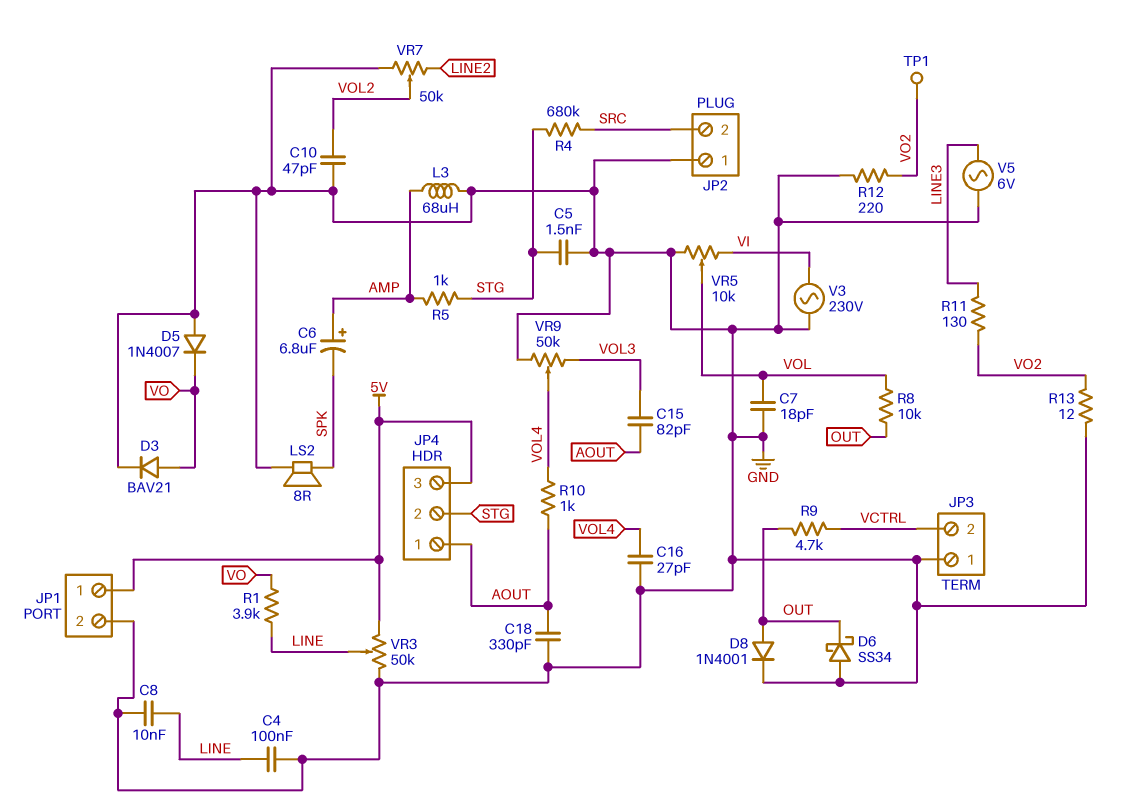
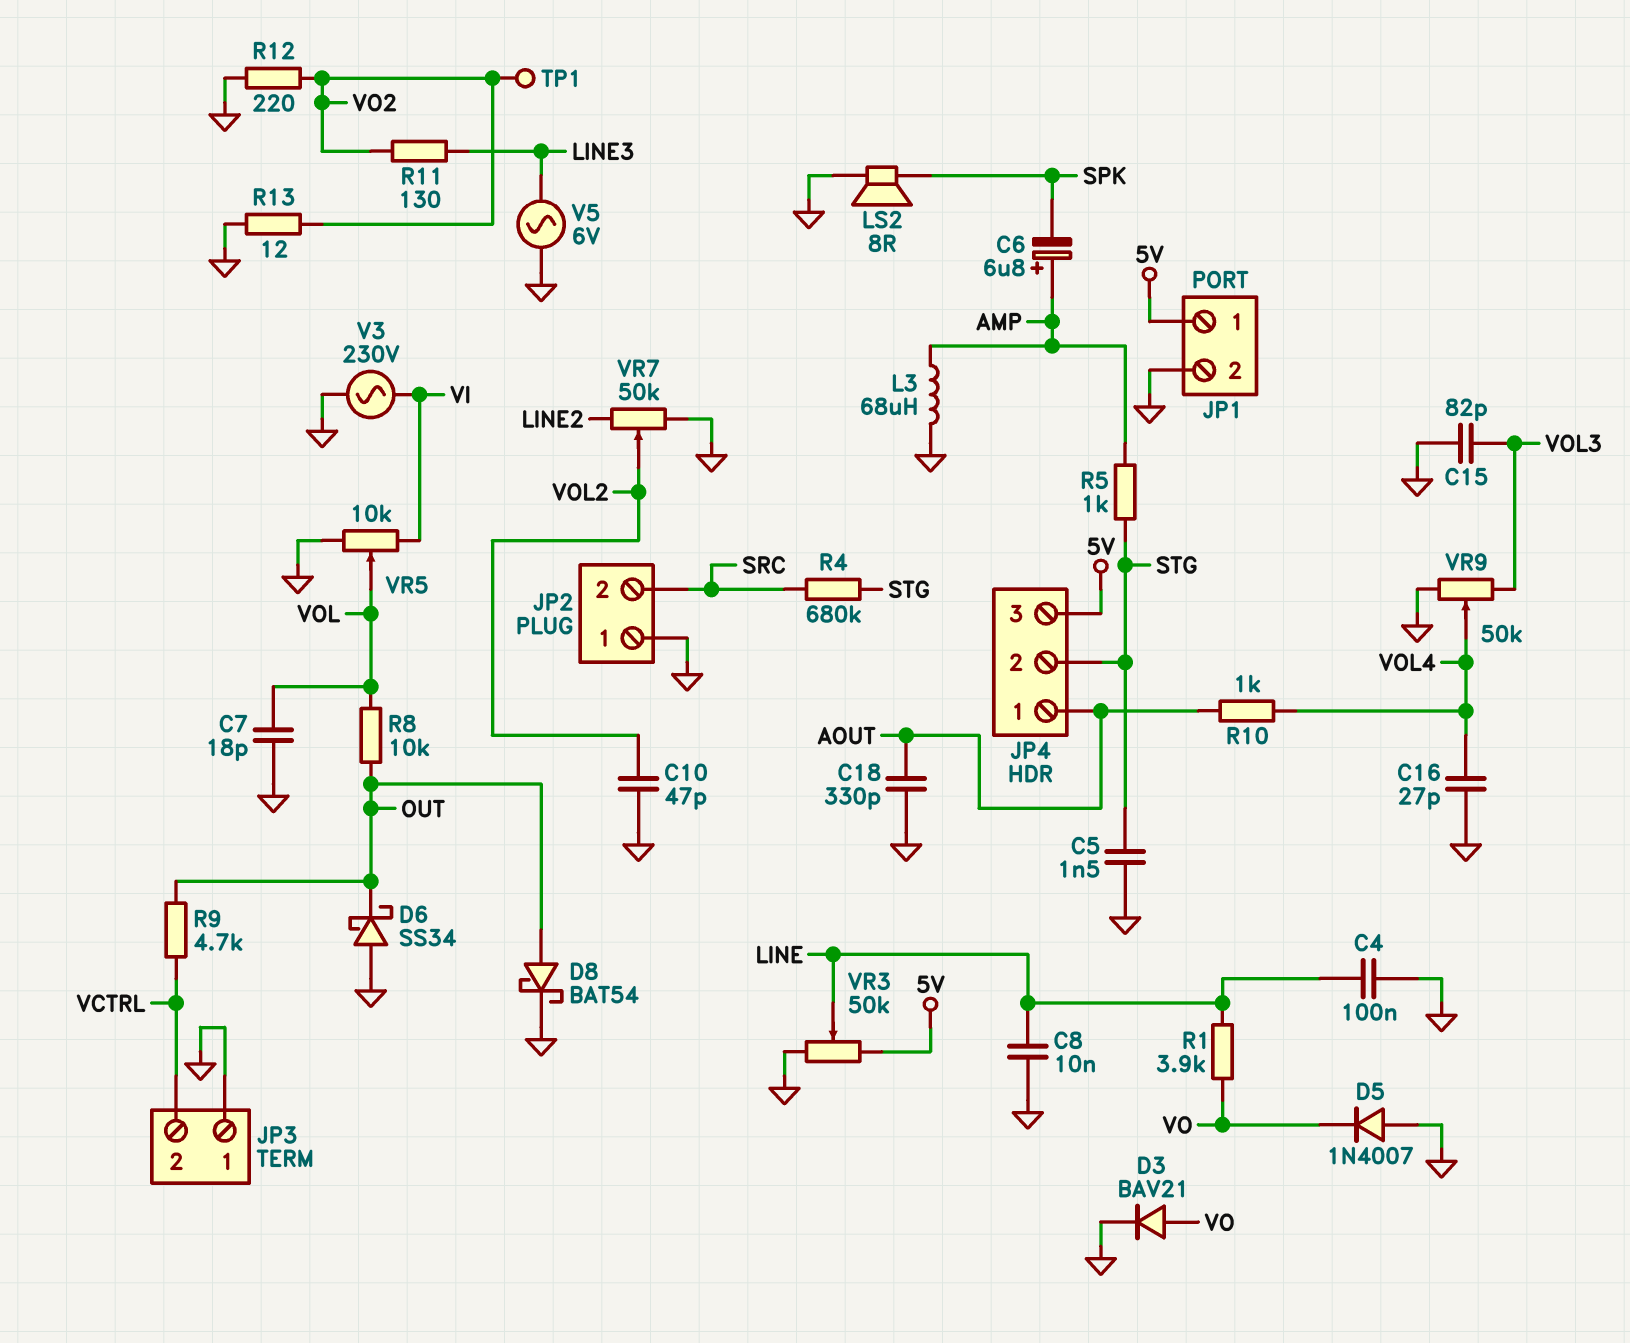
C15: 82pF (AOUT, VOL3) -> 82pF (GND, VOL3)
D8: diode 1N4001 (A OUT, K GND) -> schottky BAT54 (A OUT, K GND)

